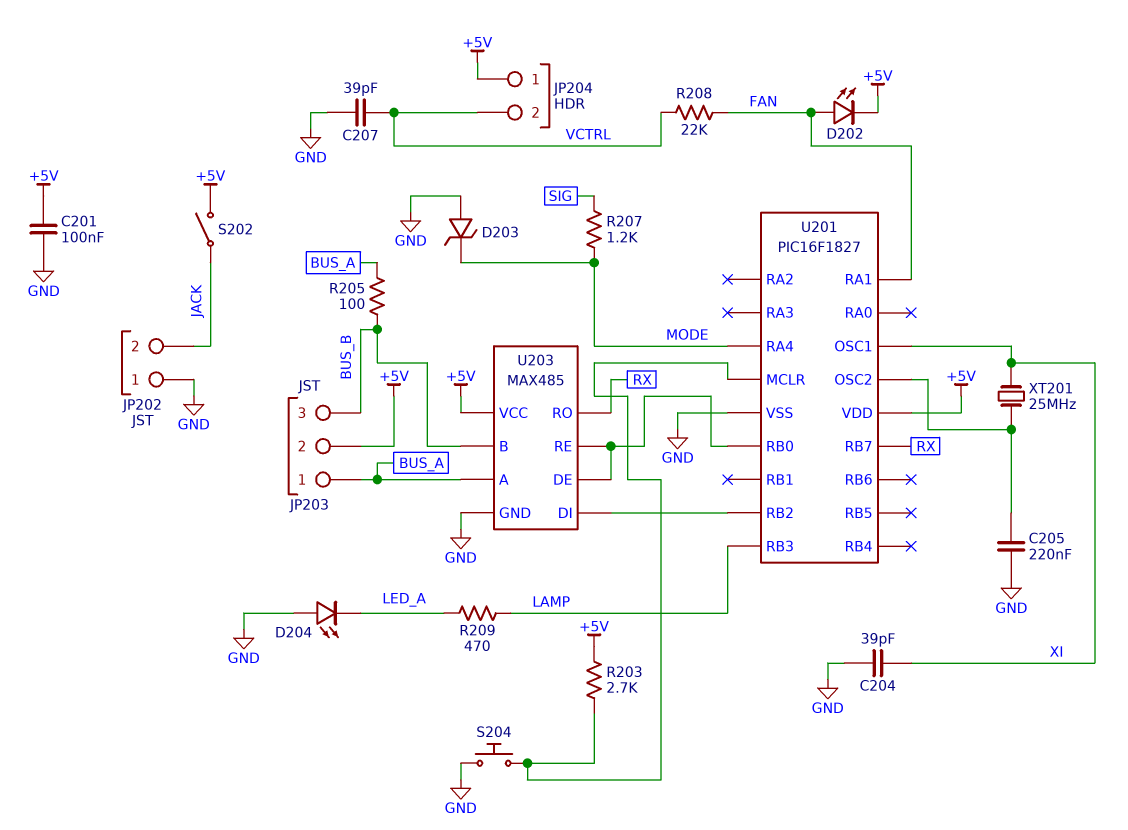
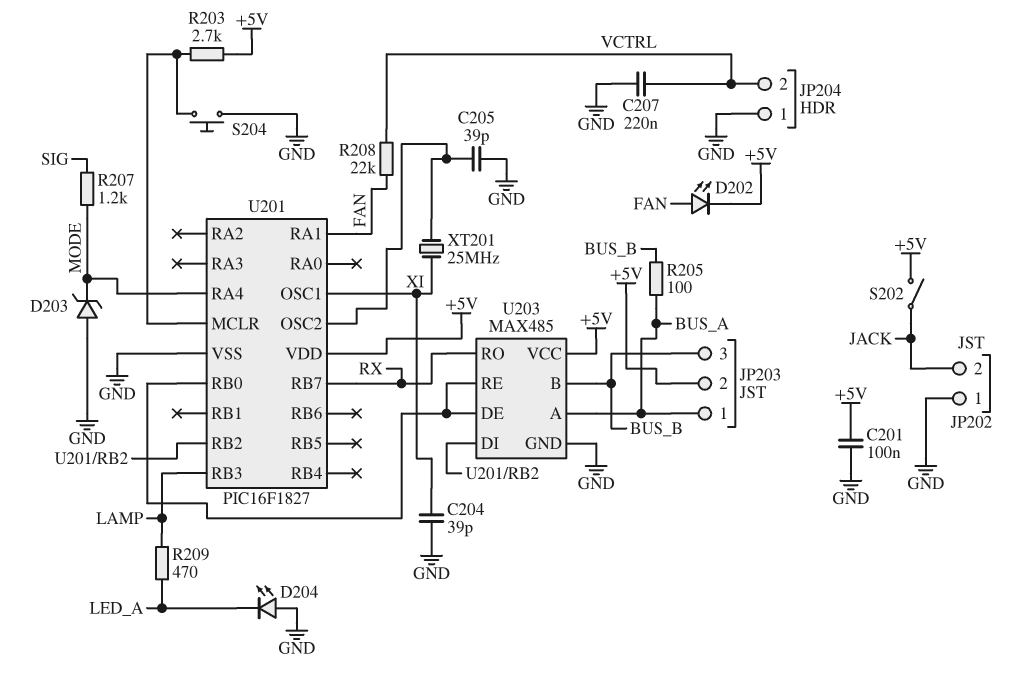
C205: 220nF (GND, U201/OSC2) -> 39pF (GND, U201/OSC2)
C207: 39pF (GND, VCTRL) -> 220nF (GND, VCTRL)
JP204 pin 1: +5V -> GND

